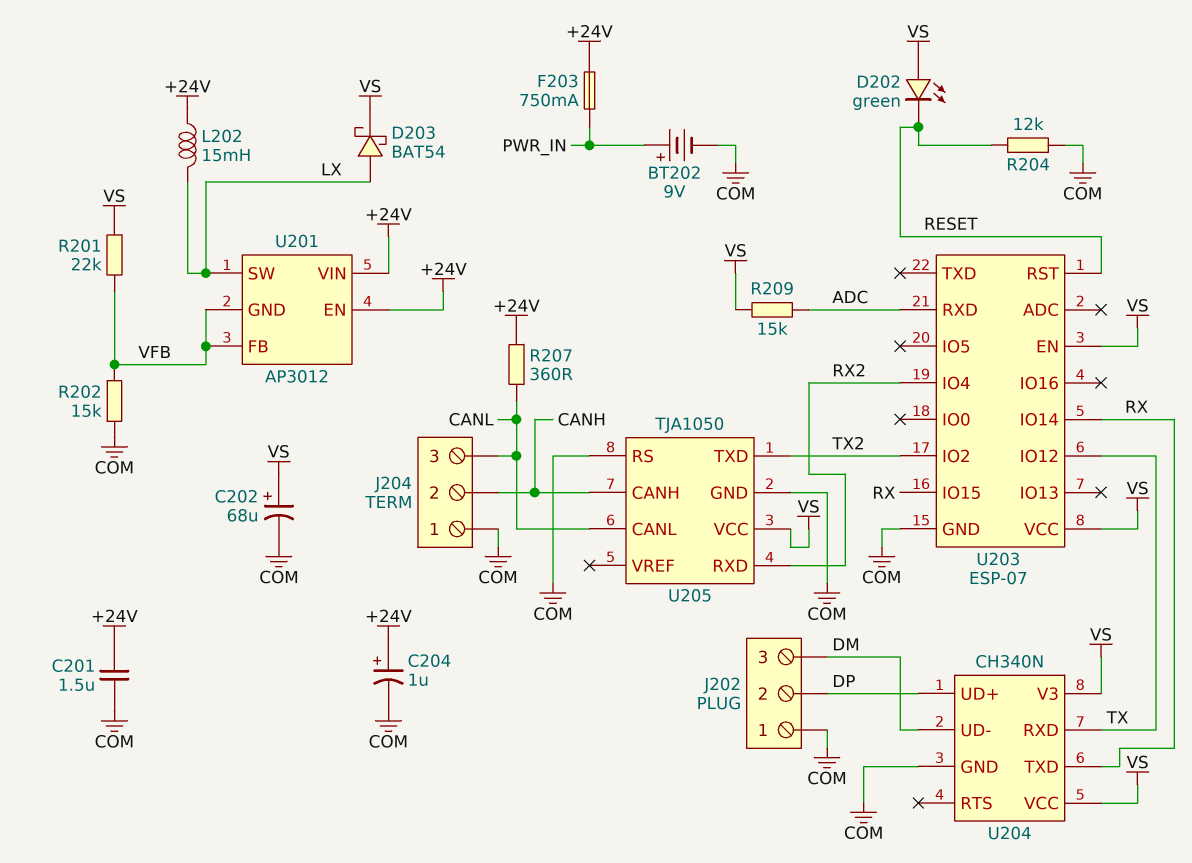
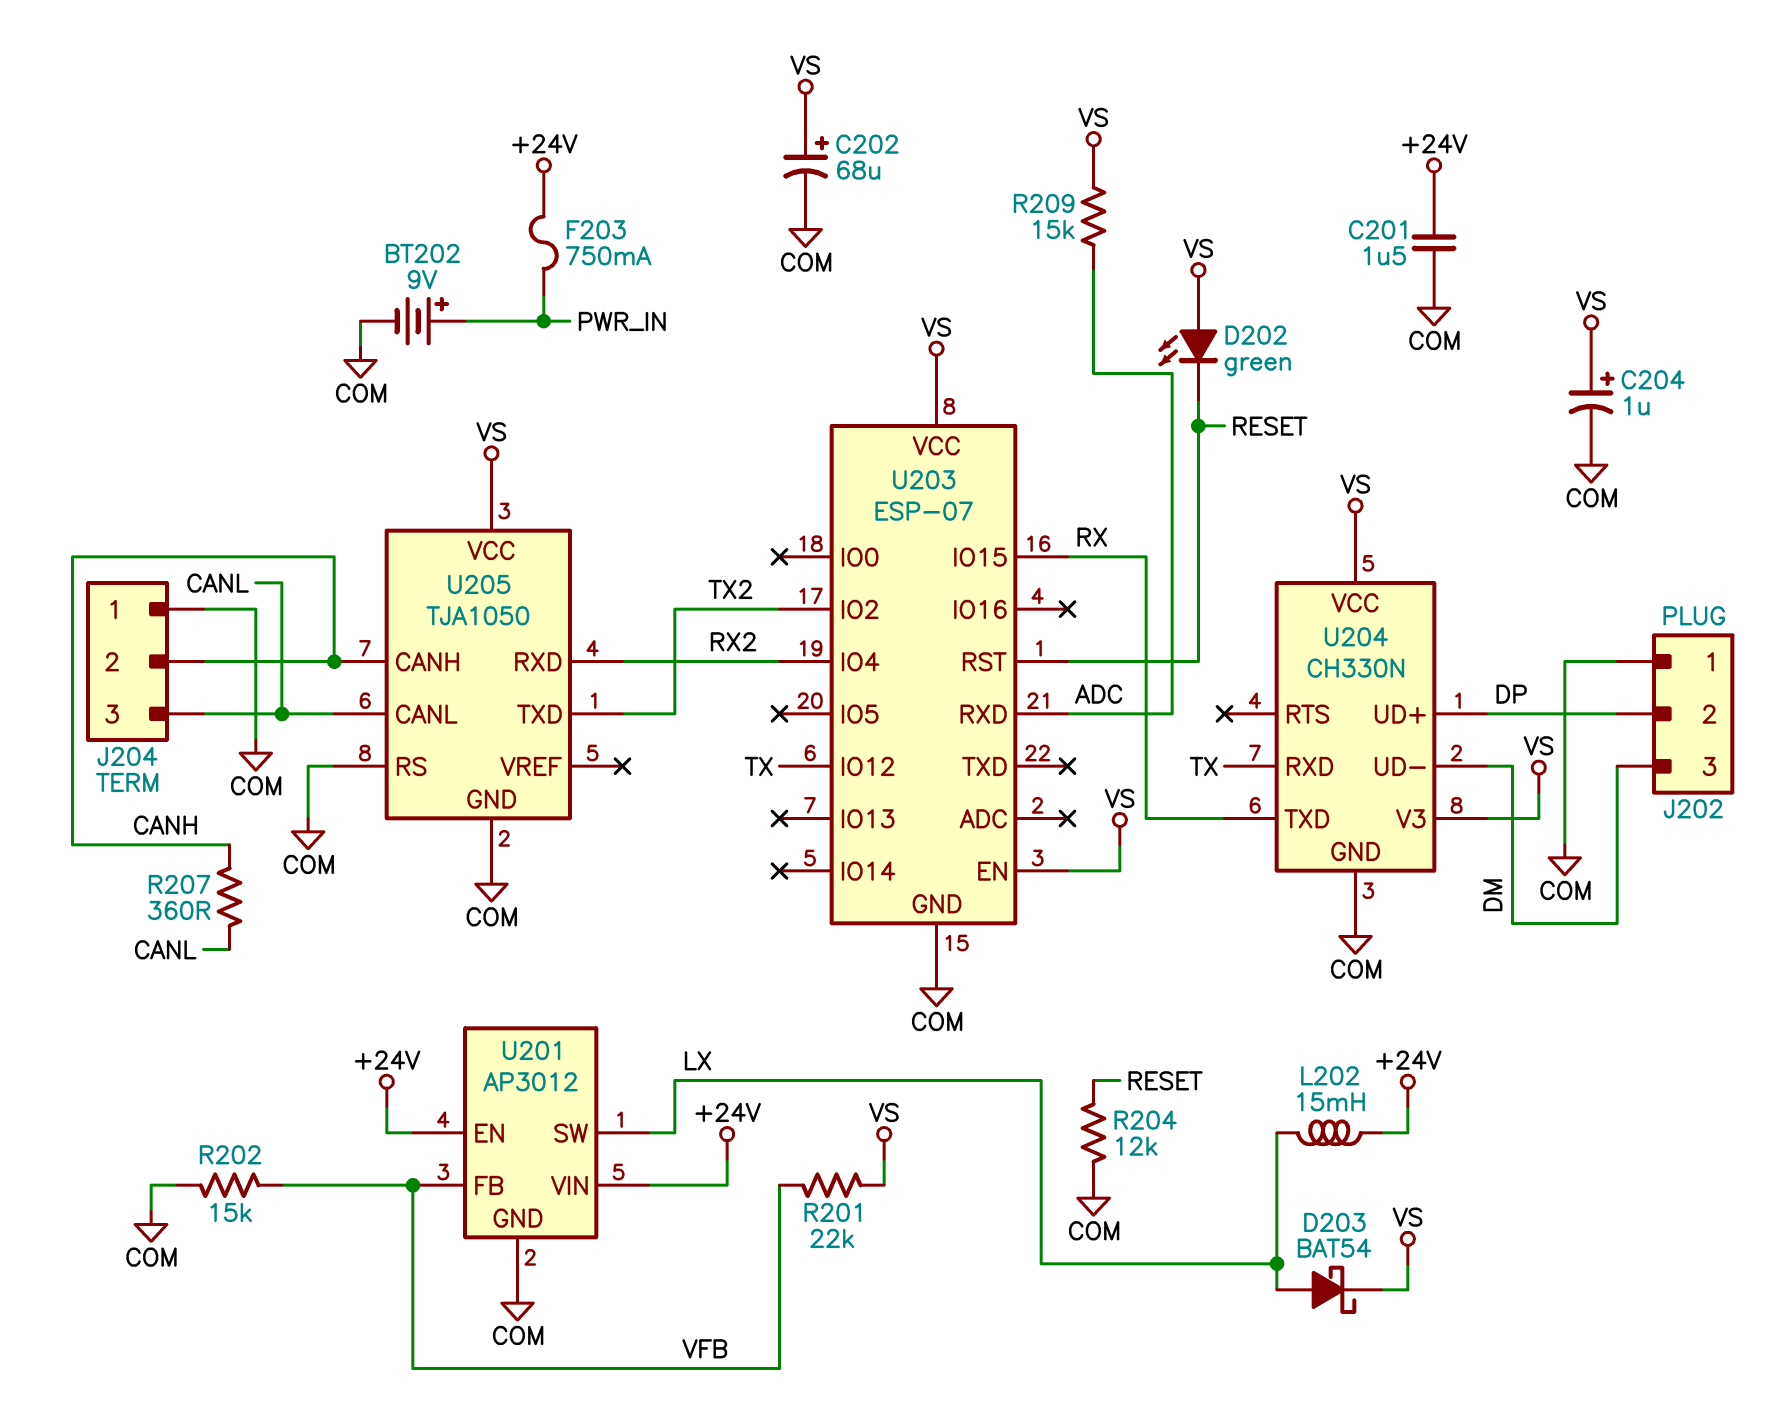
C204: 1uF (plus +24V, minus COM) -> 1uF (plus VS, minus COM)
R207: 360 (+24V, CANL) -> 360 (CANH, CANL)
U201 pin GND: VFB -> COM
U203 pin IO14: RX -> none
U204: CH340N -> CH330N

